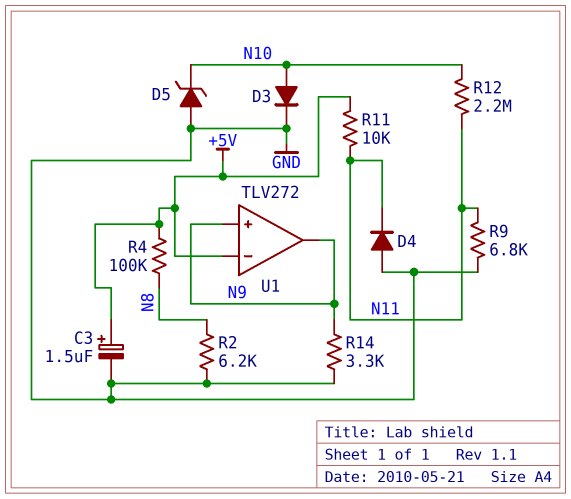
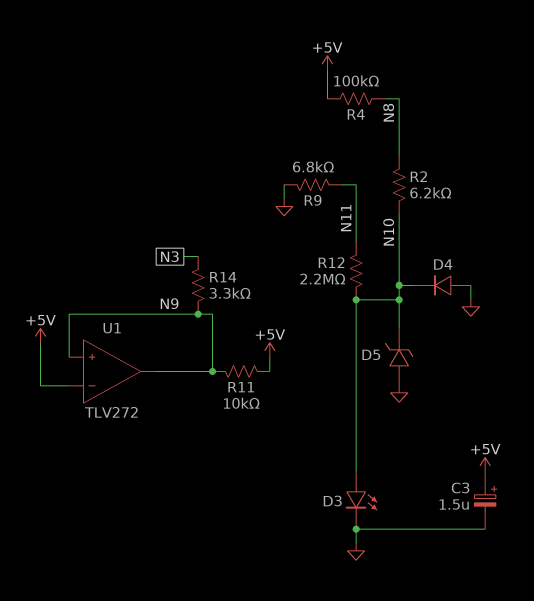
D3: diode (A N10, K GND) -> LED (A N10, K GND)
D4: diode (A GND, K N11) -> diode (A GND, K N10)
R2: 6.2k (GND, N8) -> 6.2k (N8, N10)
R11: 10k (+5V, N11) -> 10k (+5V, N9)
R14: 3.3k (GND, N9) -> 3.3k (N3, N9)

